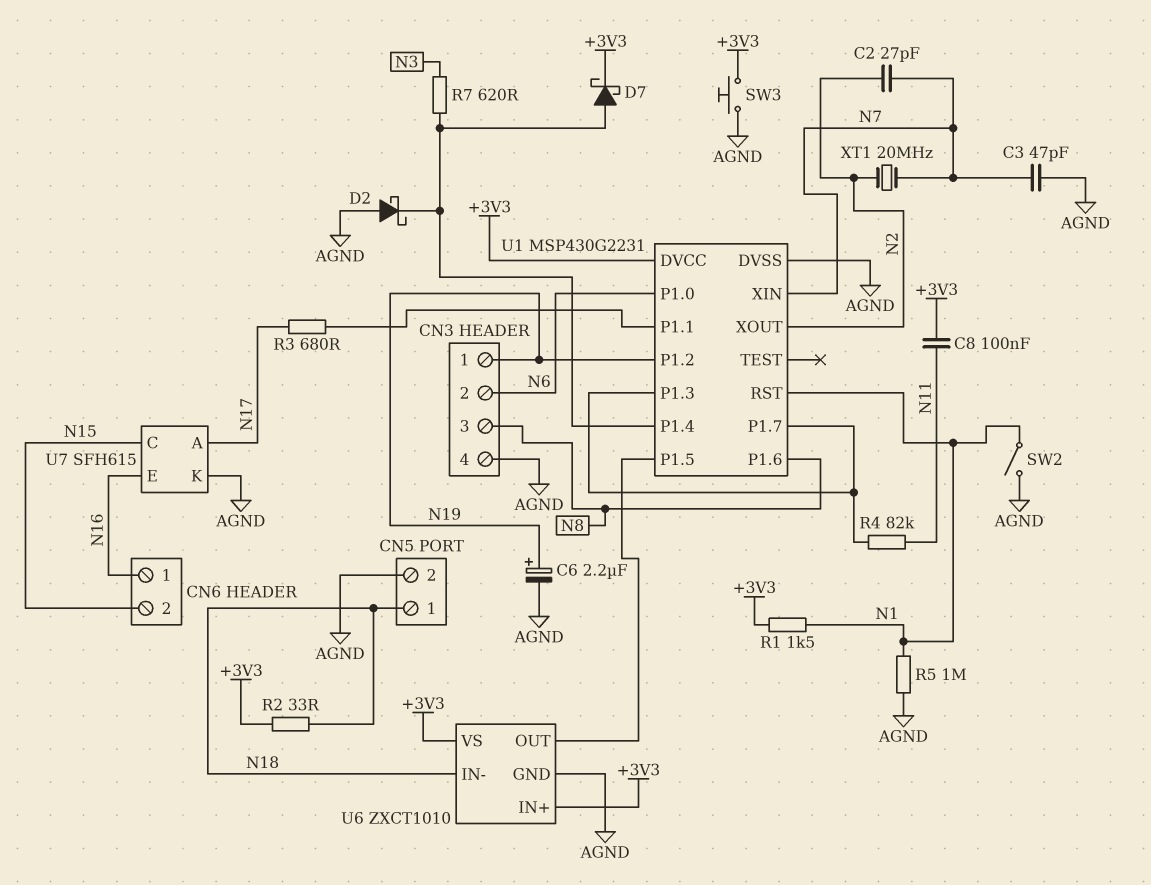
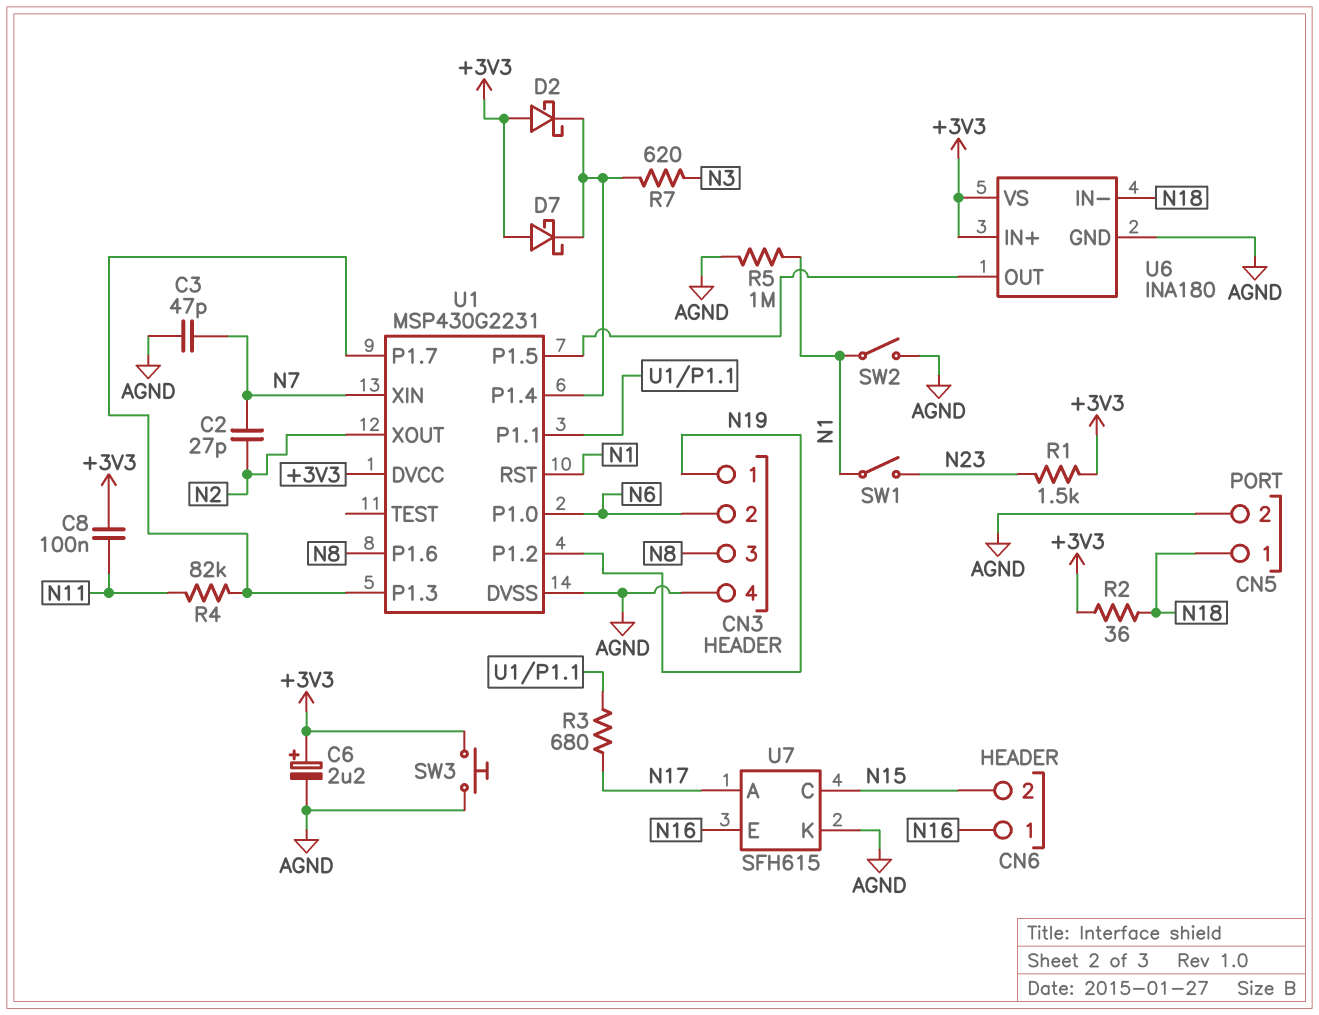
C6: 2.2uF (plus N19, minus AGND) -> 2.2uF (plus +3V3, minus AGND)
D2: schottky (A AGND, K U1/P1.4) -> schottky (A +3V3, K U1/P1.4)
D7: schottky (A U1/P1.4, K +3V3) -> schottky (A +3V3, K U1/P1.4)
R1: 1.5k (+3V3, N1) -> 1.5k (+3V3, N23)
R2: 33 (+3V3, N18) -> 36 (+3V3, N18)
SW1: none -> switch (N1, N23)
U6: ZXCT1010 -> INA180
XT1: 20MHz (N2, N7) -> none

